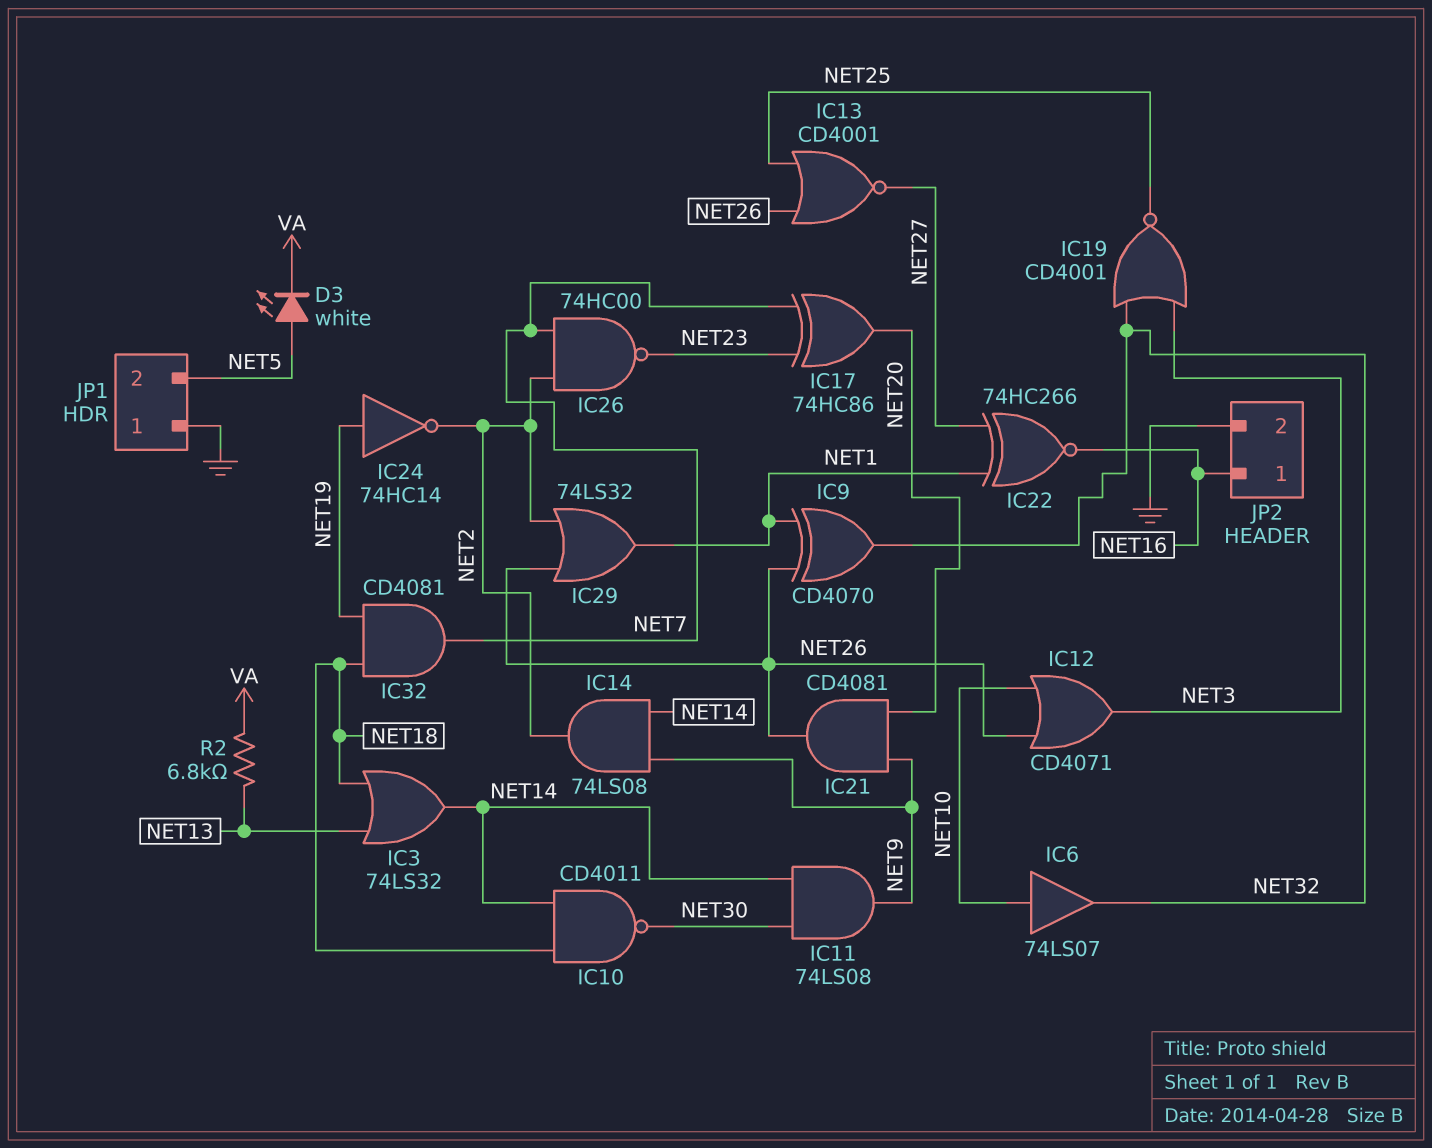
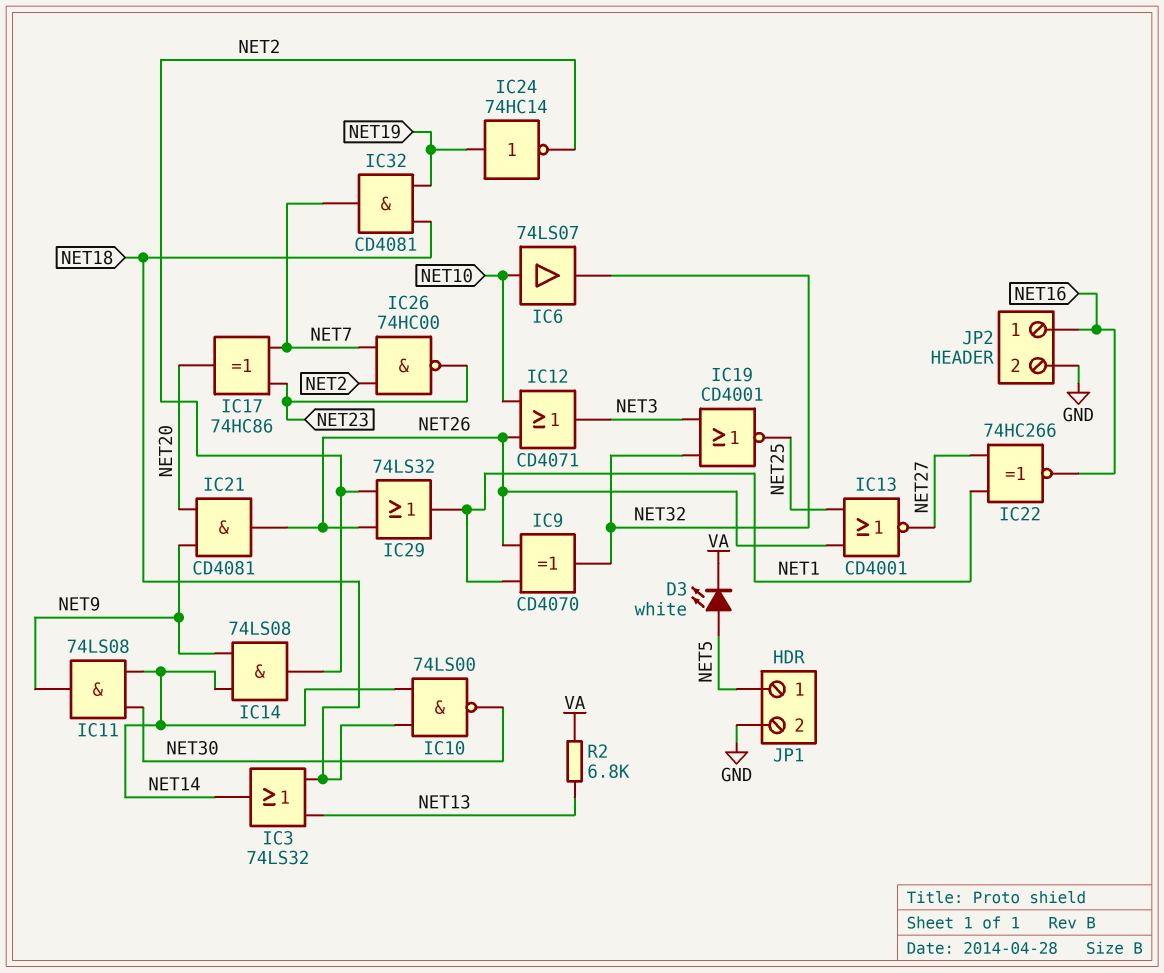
IC10: NAND CD4011 (in NET14, in NET18, out NET30) -> NAND 74LS00 (in NET14, in NET18, out NET30)
JP1 pin 1: GND -> NET5
JP1 pin 2: NET5 -> GND

